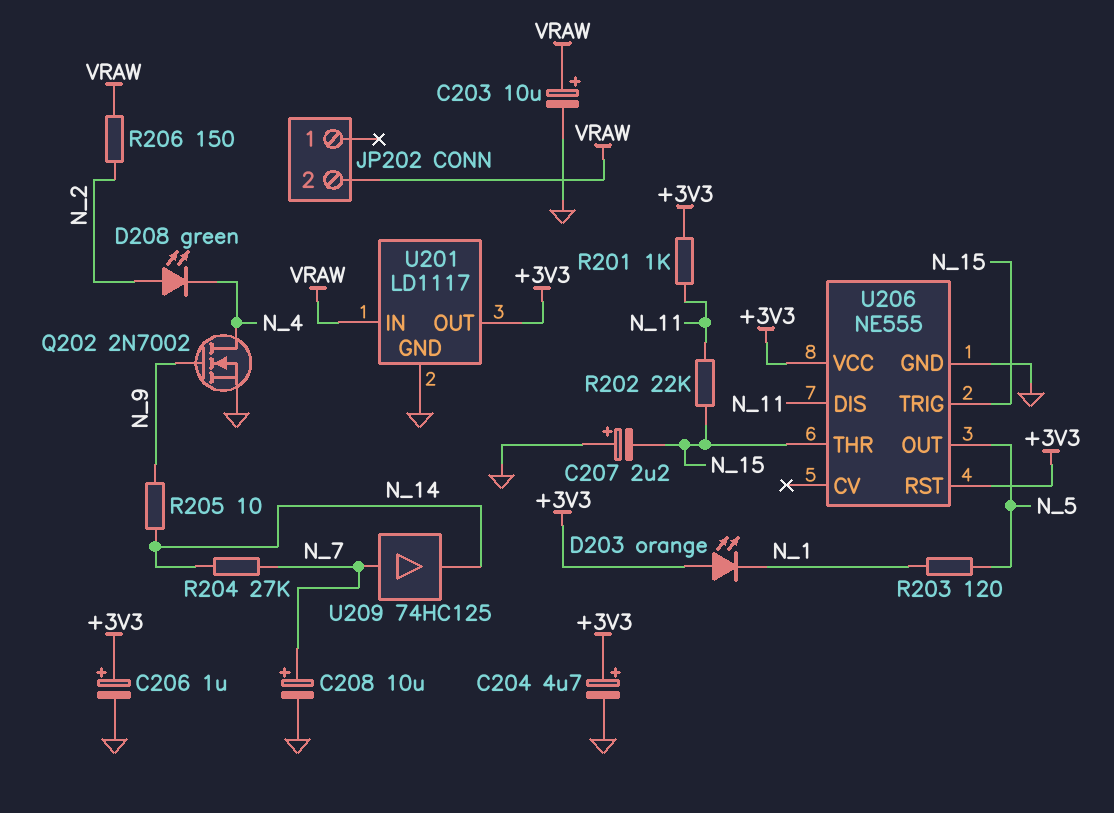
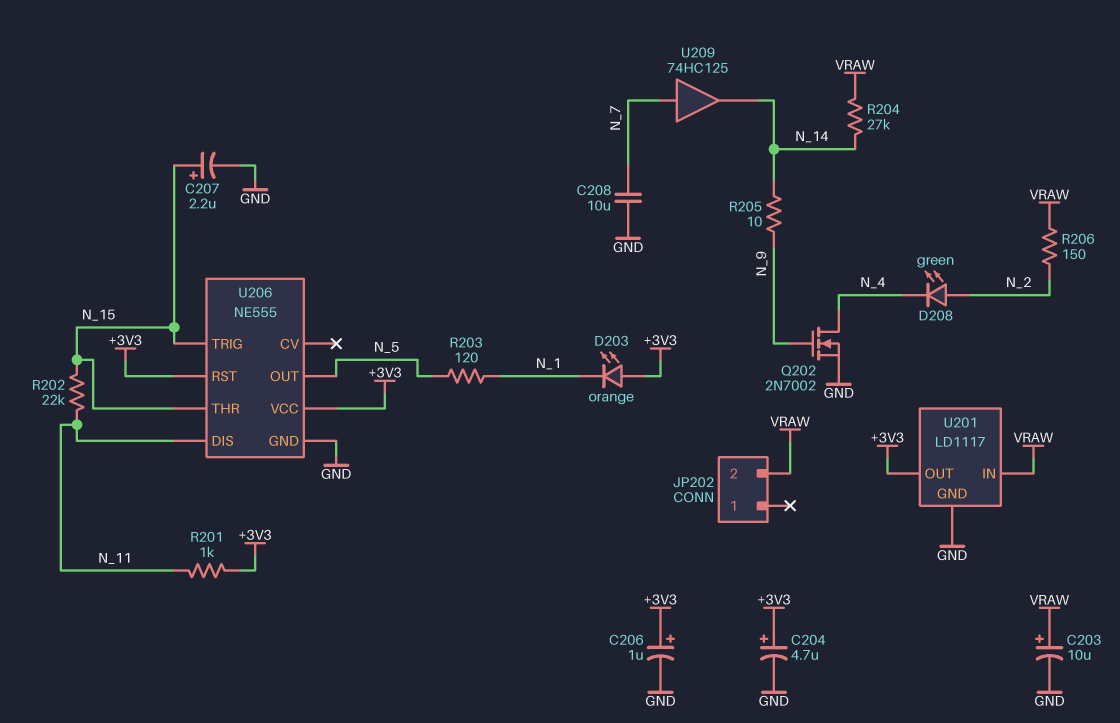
C207: 2.2uF (plus GND, minus N_15) -> 2.2uF (plus N_15, minus GND)
C208: 10uF (plus N_7, minus GND) -> 10uF (GND, N_7)
R204: 27k (N_7, N_14) -> 27k (N_14, VRAW)

